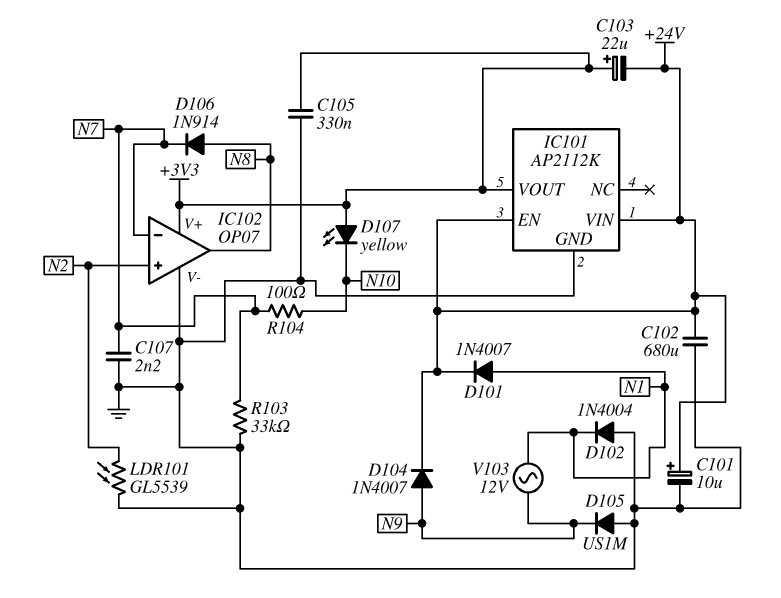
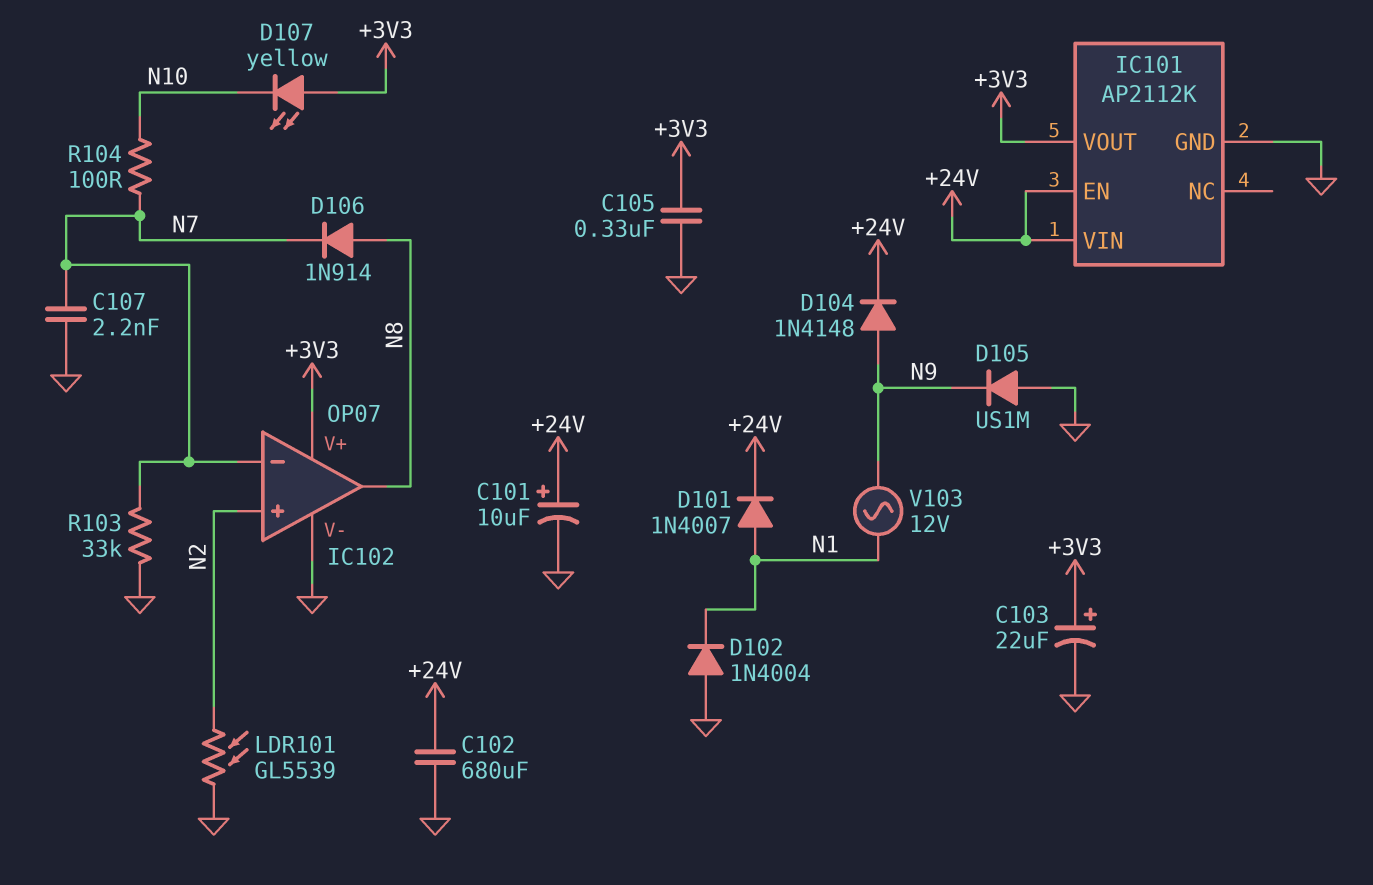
C103: 22uF (plus +3V3, minus +24V) -> 22uF (plus +3V3, minus GND)
D104: diode 1N4007 (A N9, K +24V) -> diode 1N4148 (A N9, K +24V)

